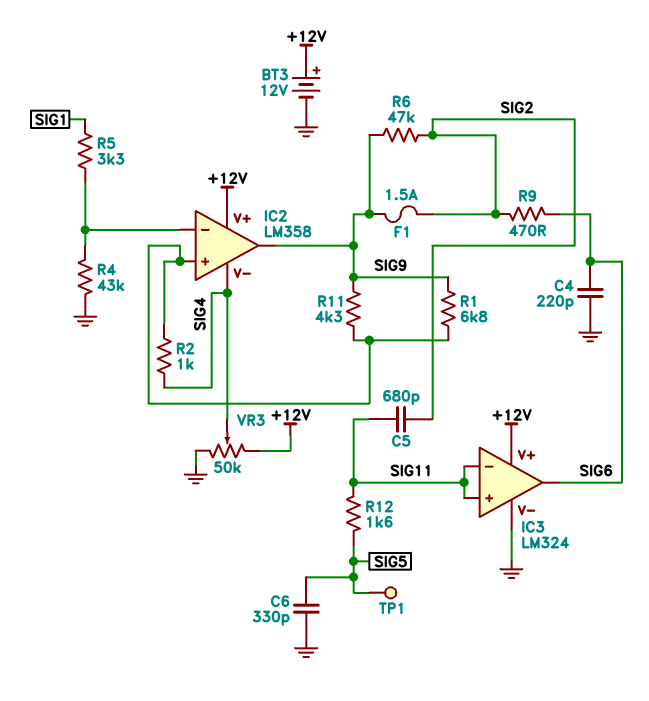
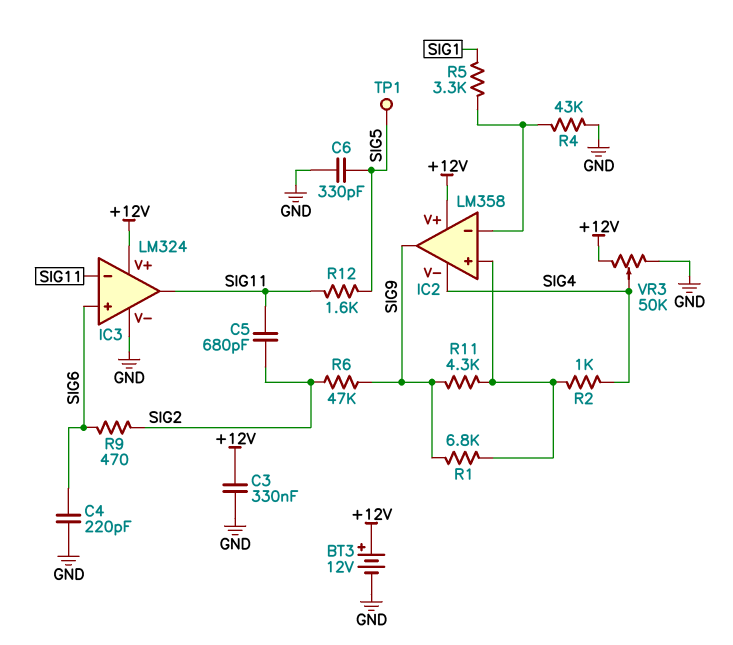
C3: none -> 330nF (+12V, GND)
F1: 1.5A (SIG2, SIG9) -> none
IC3 pin in+: SIG11 -> SIG6
IC3 pin out: SIG6 -> SIG11

